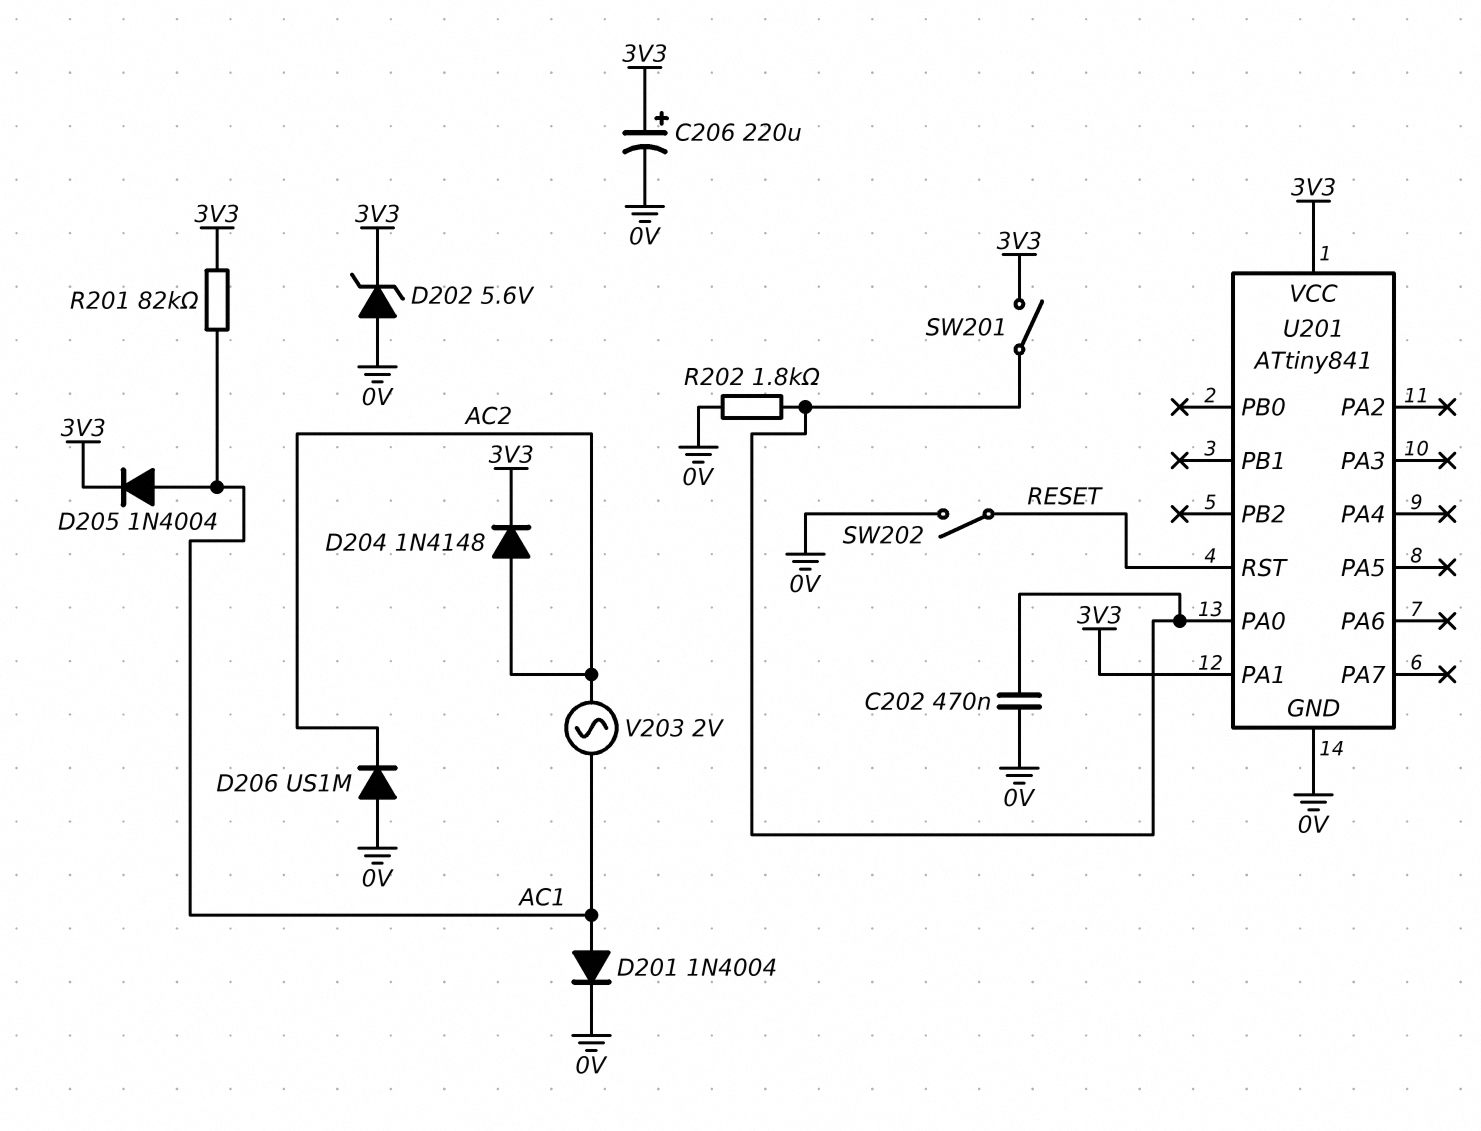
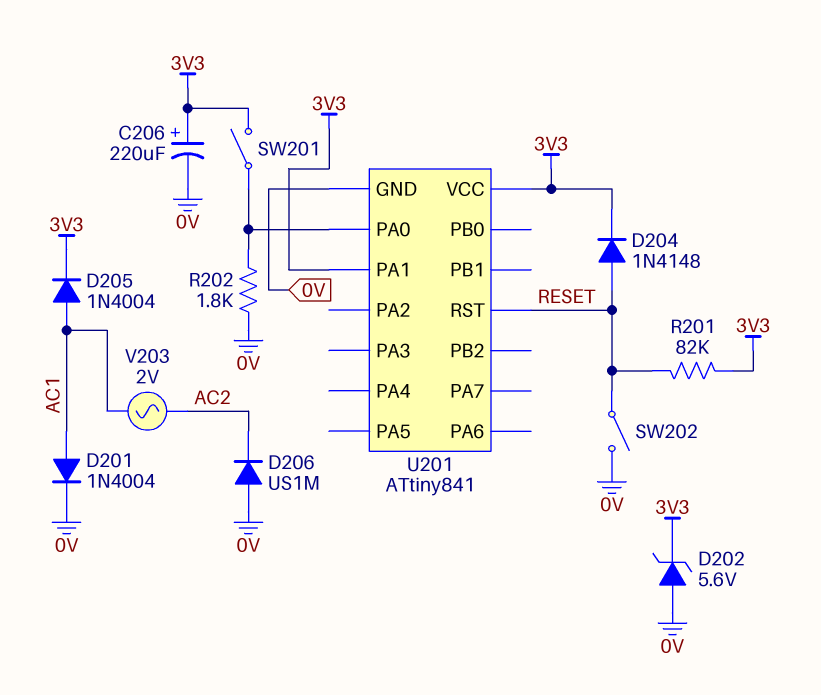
C202: 470nF (0V, U201/PA0) -> none
D204: diode 1N4148 (A AC2, K 3V3) -> diode 1N4148 (A RESET, K 3V3)
R201: 82k (3V3, AC1) -> 82k (3V3, RESET)

